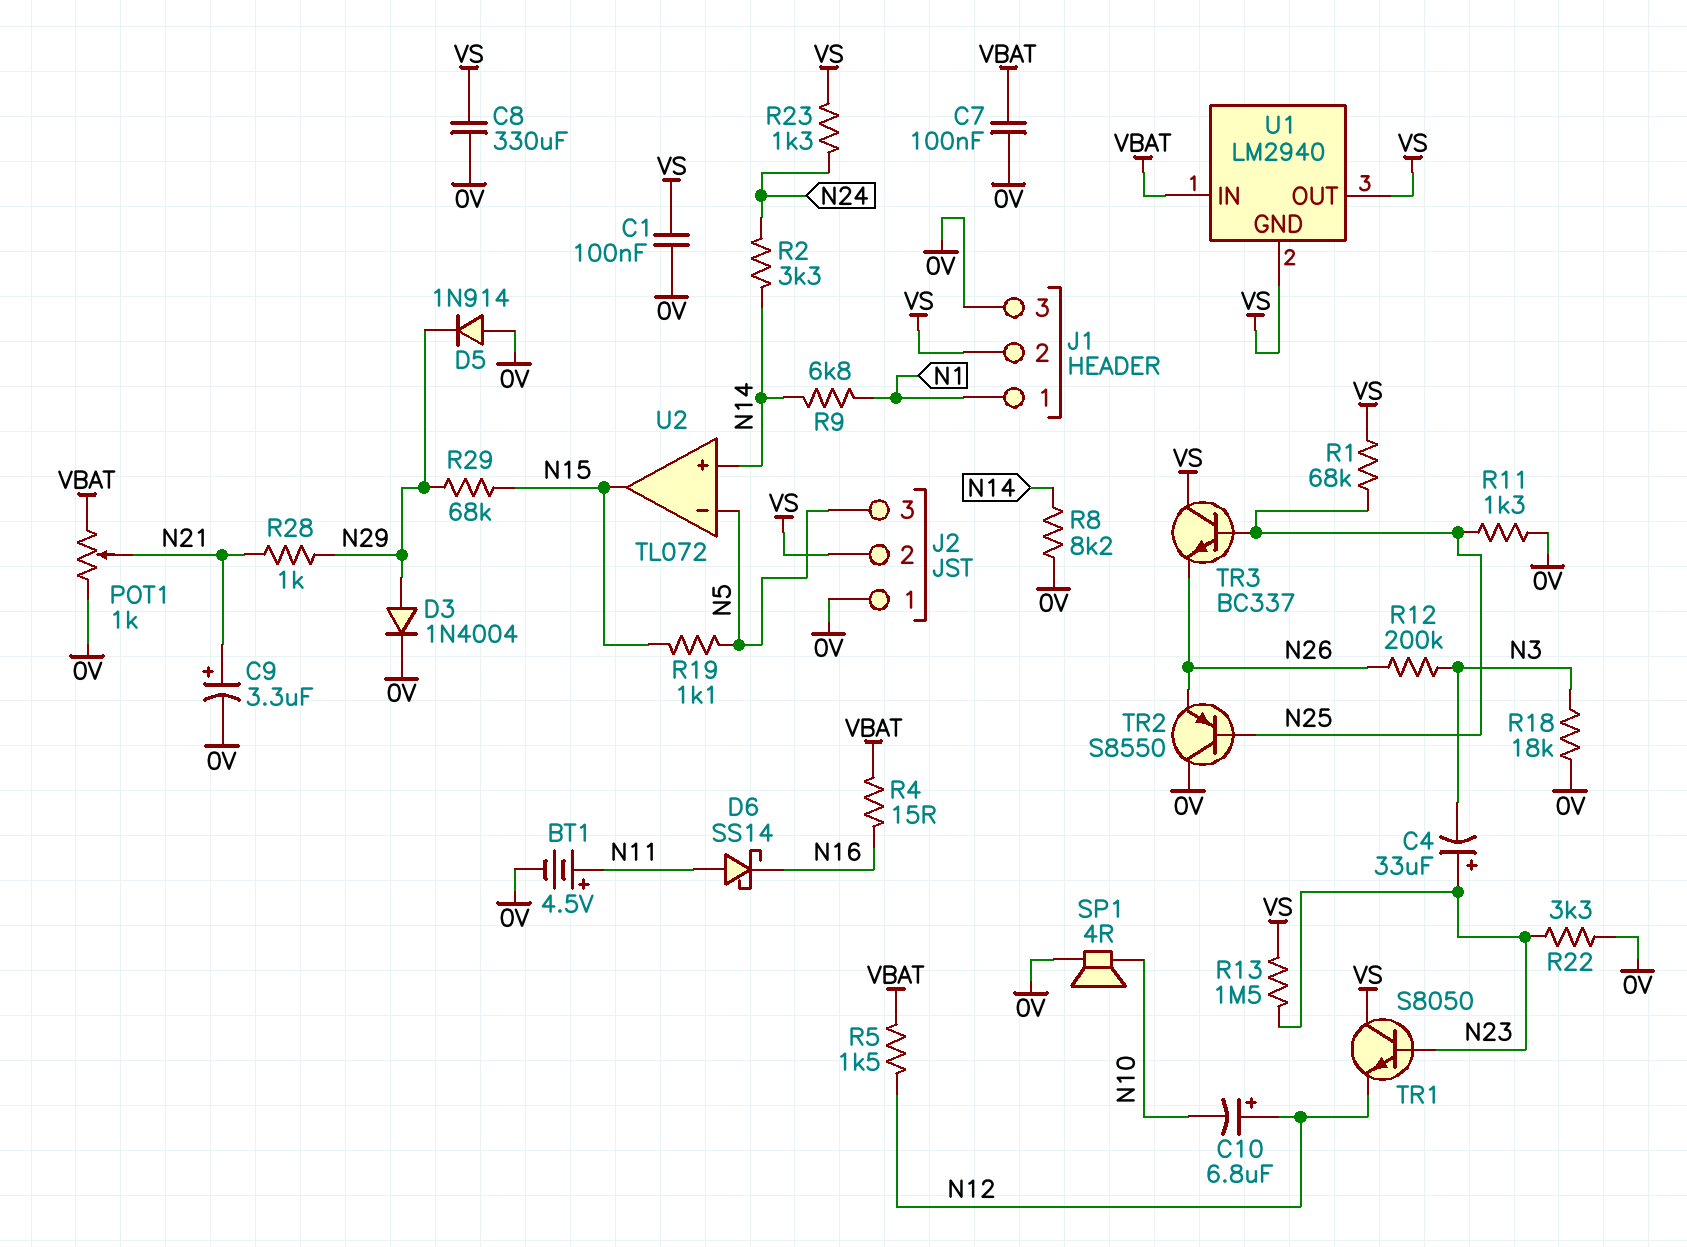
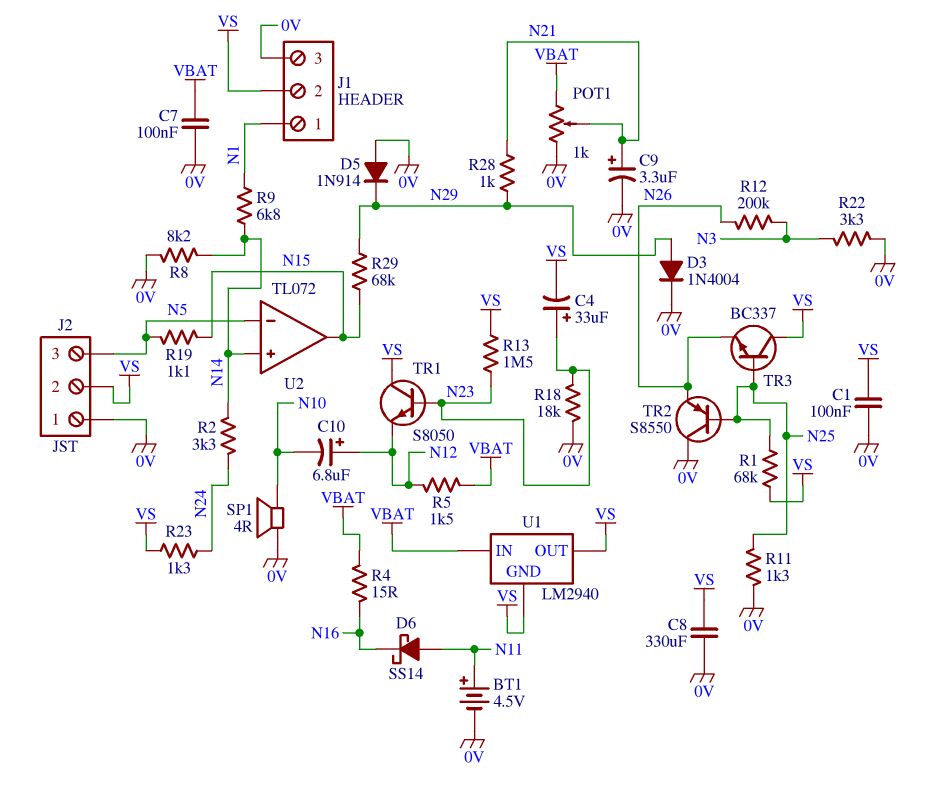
C4: 33uF (plus N23, minus N3) -> 33uF (plus N23, minus VS)
R18: 18k (0V, N3) -> 18k (0V, N23)
R22: 3.3k (0V, N23) -> 3.3k (0V, N3)

